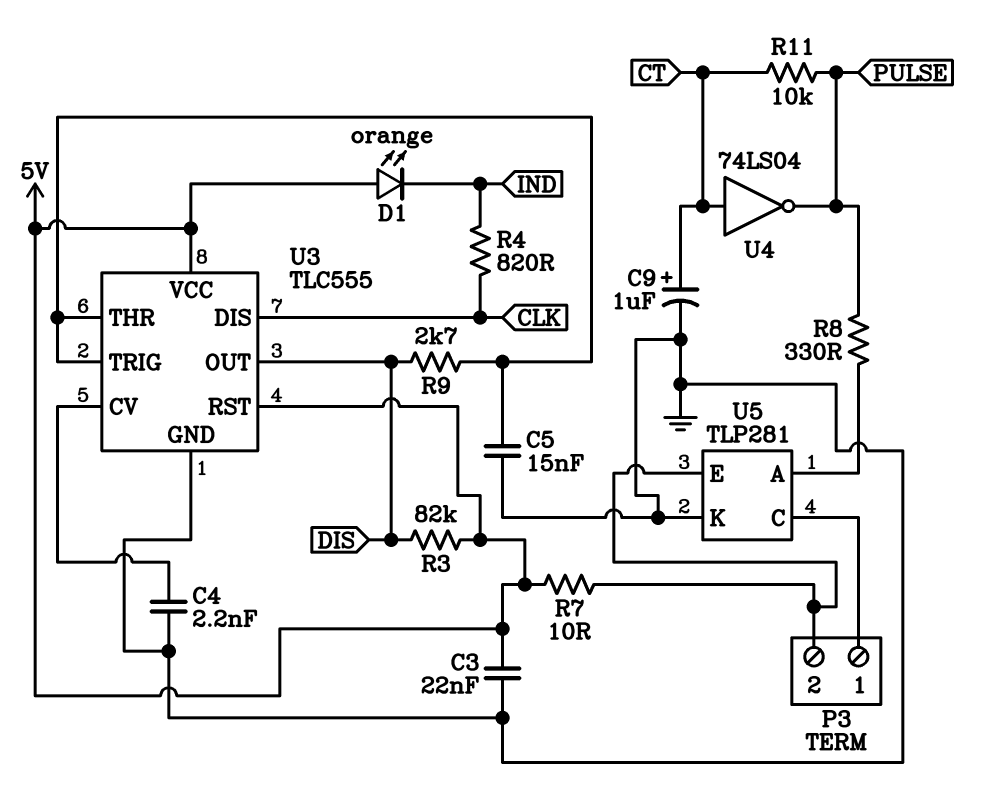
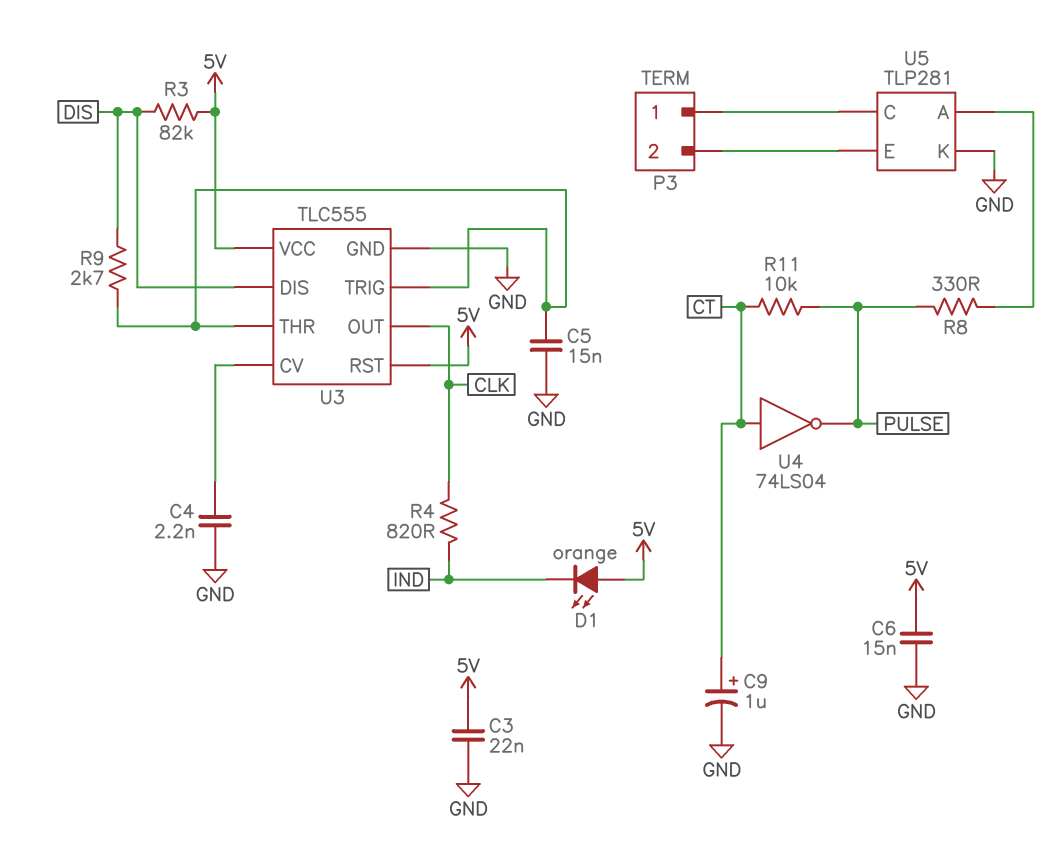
C6: none -> 15nF (5V, GND)
R7: 10 (5V, P3/2) -> none
U3 pin DIS: CLK -> DIS
U3 pin OUT: DIS -> CLK

